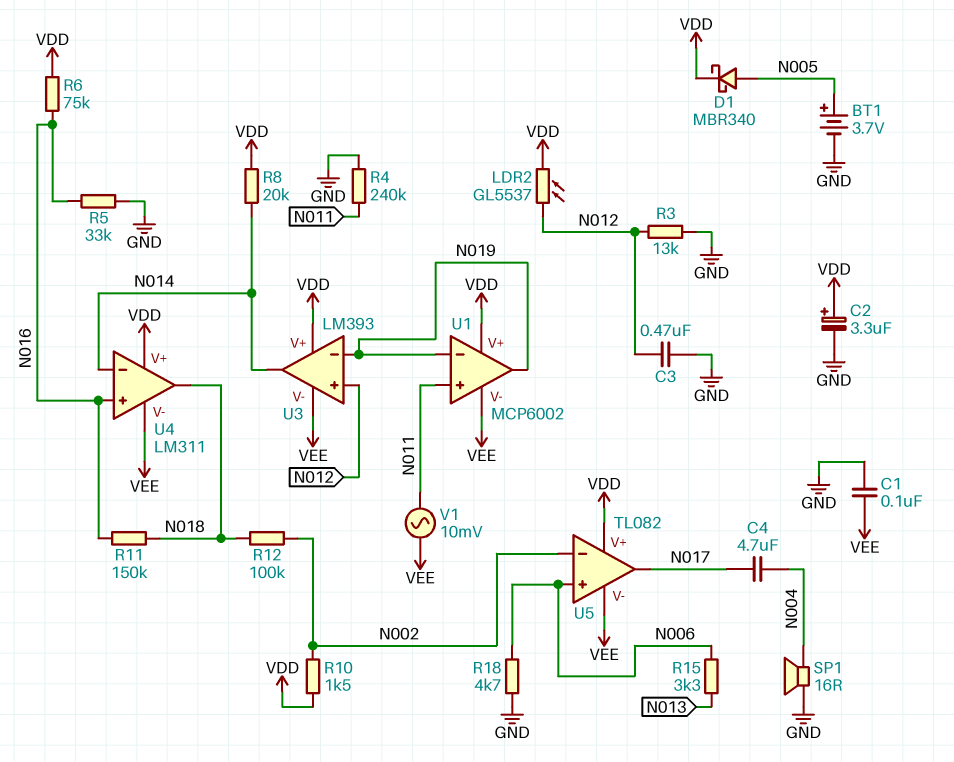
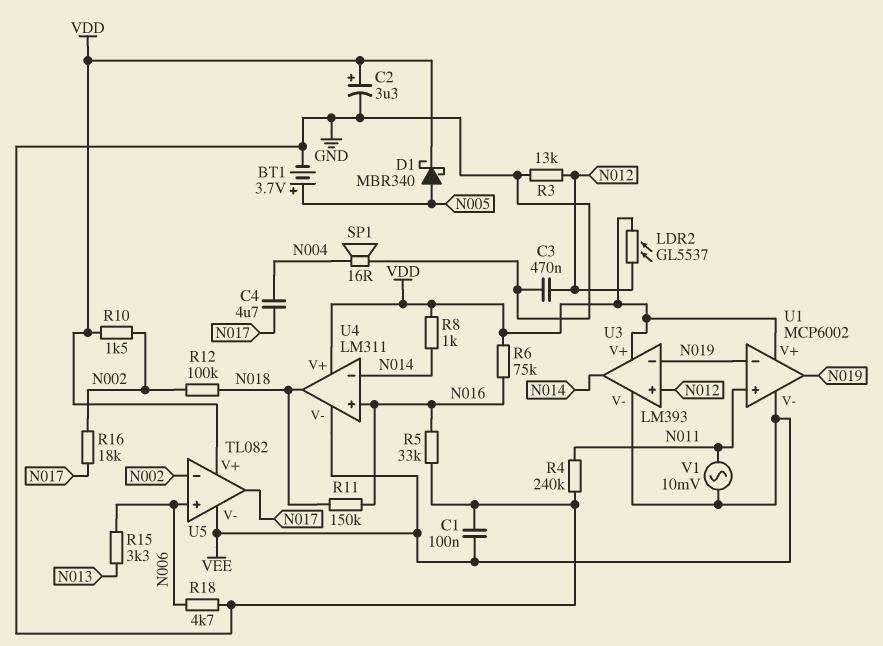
R8: 20k (N014, VDD) -> 1k (N014, VDD)
R16: none -> 18k (N002, N017)

